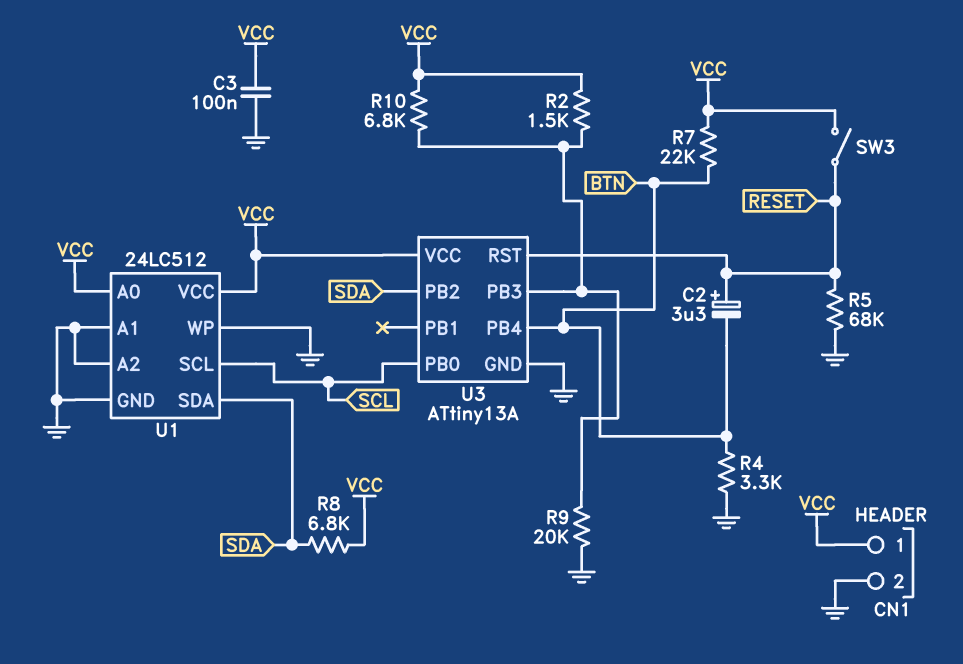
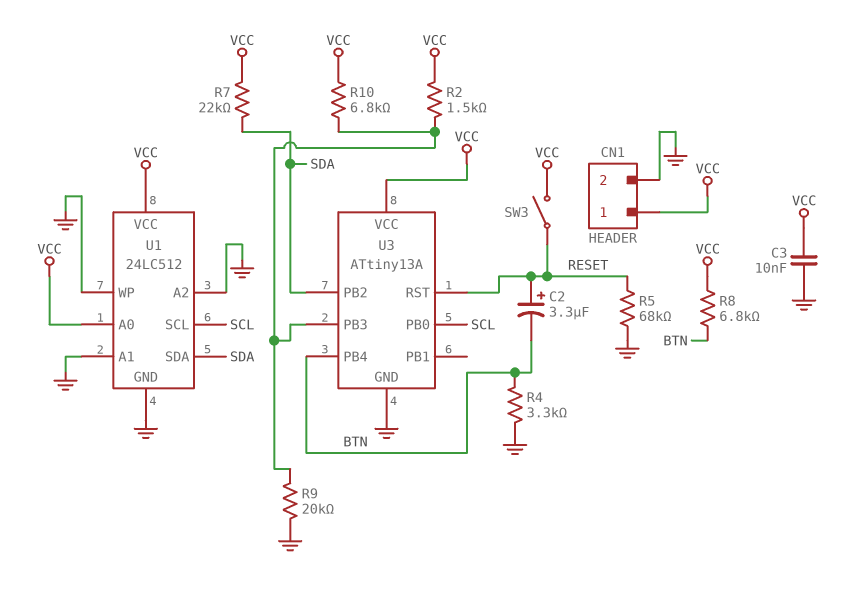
C3: 100nF (GND, VCC) -> 10nF (GND, VCC)
R7: 22k (BTN, VCC) -> 22k (SDA, VCC)
R8: 6.8k (SDA, VCC) -> 6.8k (BTN, VCC)

